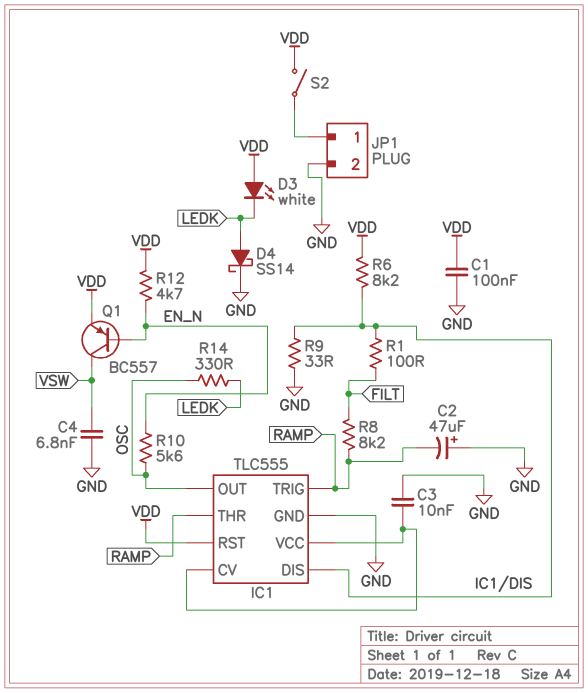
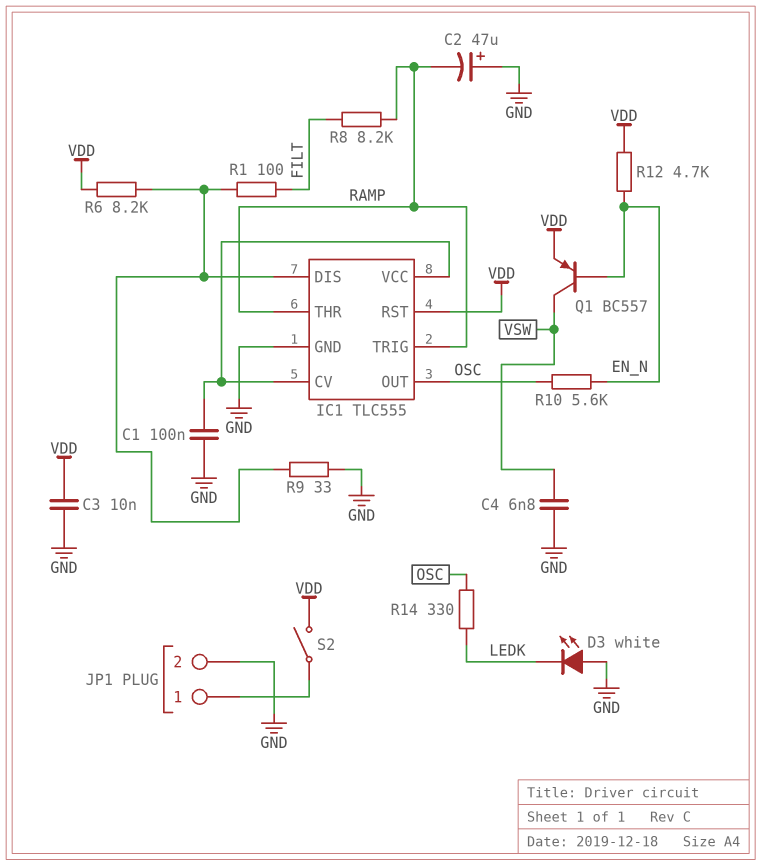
C1: 100nF (GND, VDD) -> 100nF (GND, IC1/CV)
C3: 10nF (GND, IC1/CV) -> 10nF (GND, VDD)
D3: LED white (A VDD, K LEDK) -> LED white (A GND, K LEDK)
D4: schottky SS14 (A LEDK, K GND) -> none

